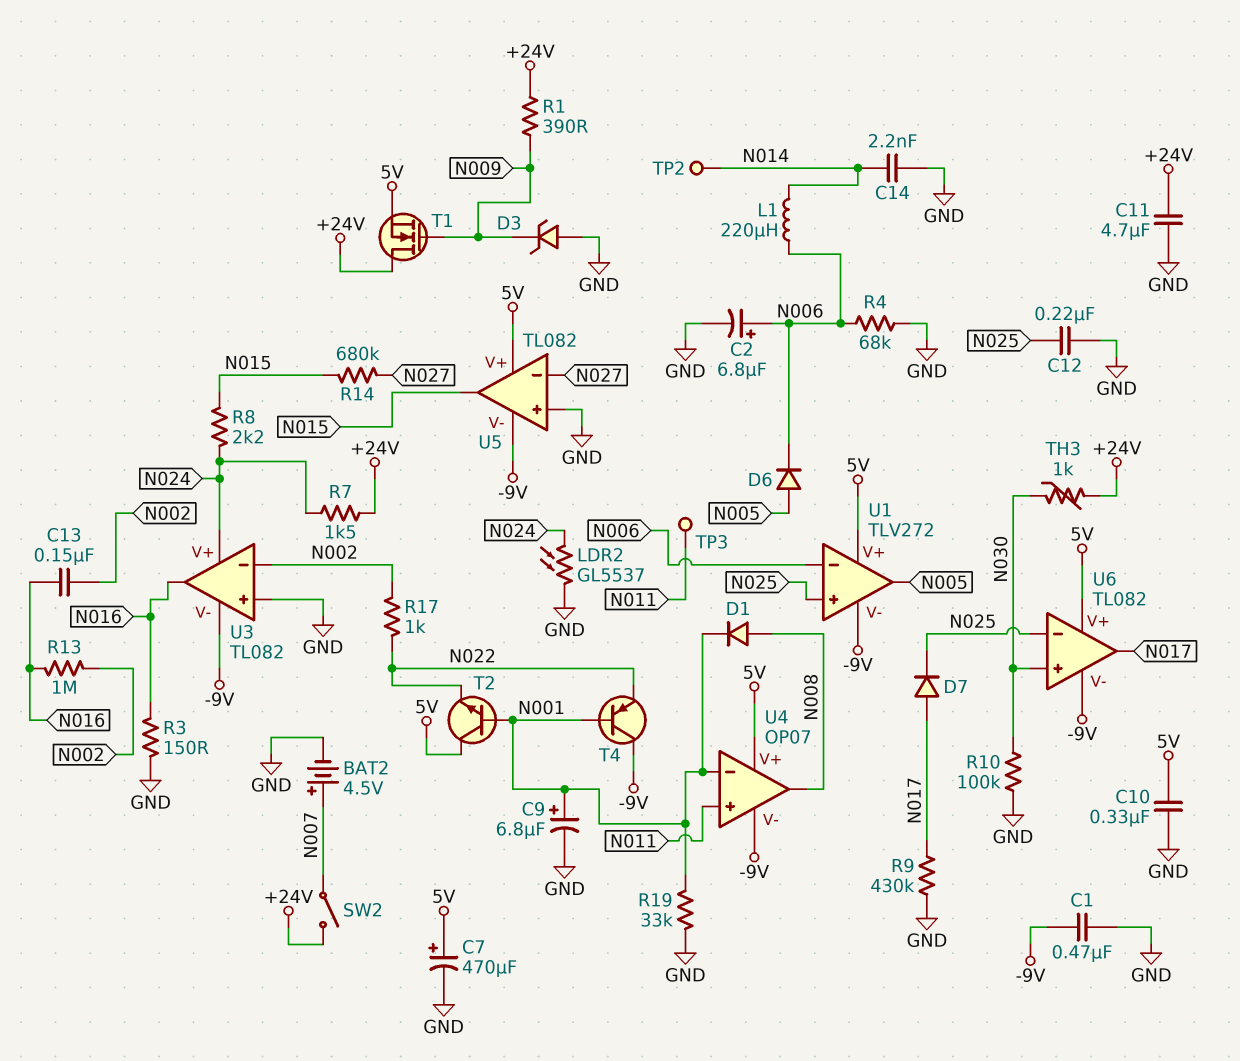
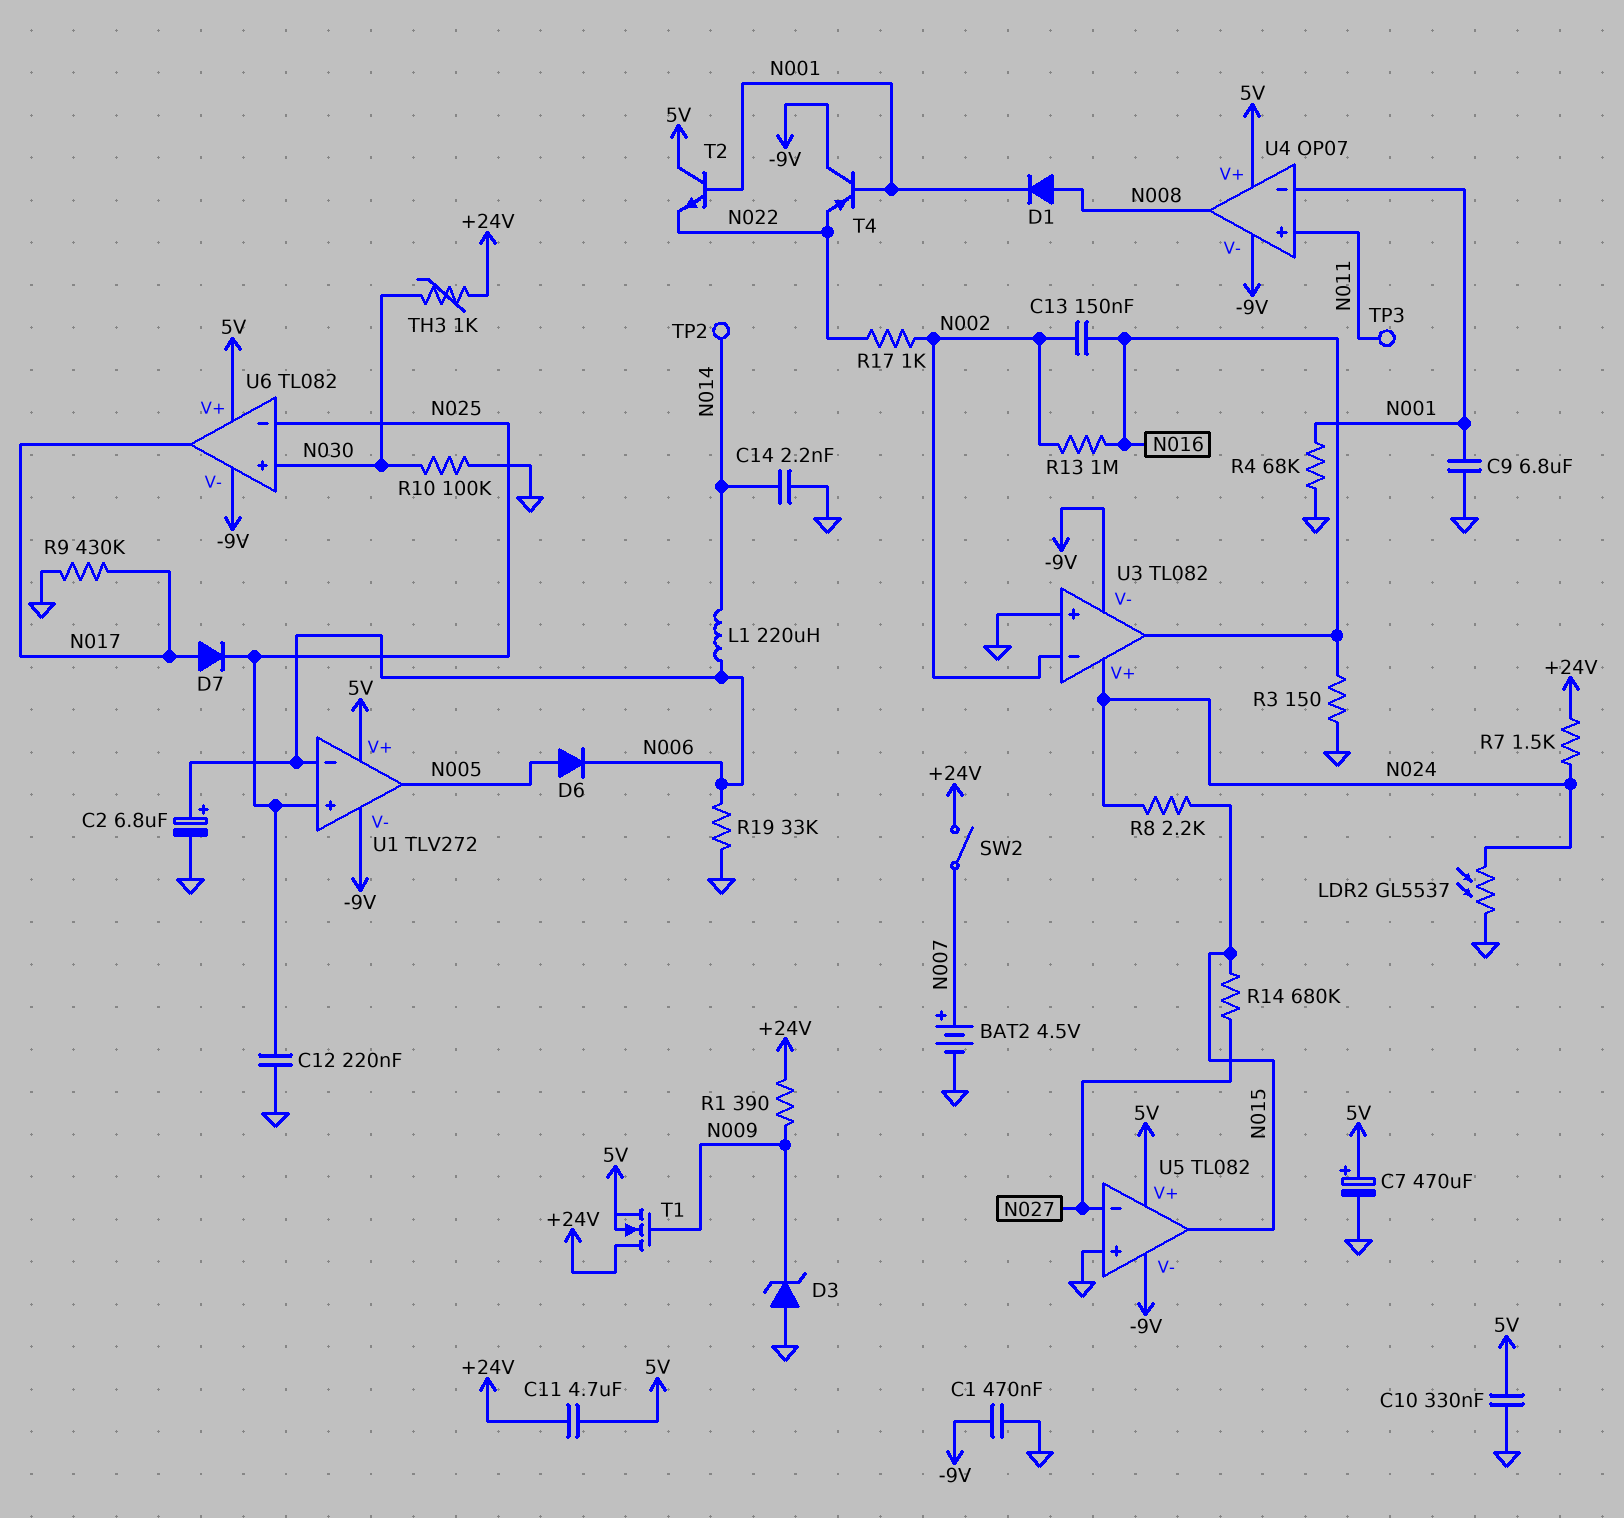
C9: 6.8uF (plus N001, minus GND) -> 6.8uF (GND, N001)
C11: 4.7uF (+24V, GND) -> 4.7uF (+24V, 5V)
R4: 68k (GND, N006) -> 68k (GND, N001)
R19: 33k (GND, N001) -> 33k (GND, N006)

